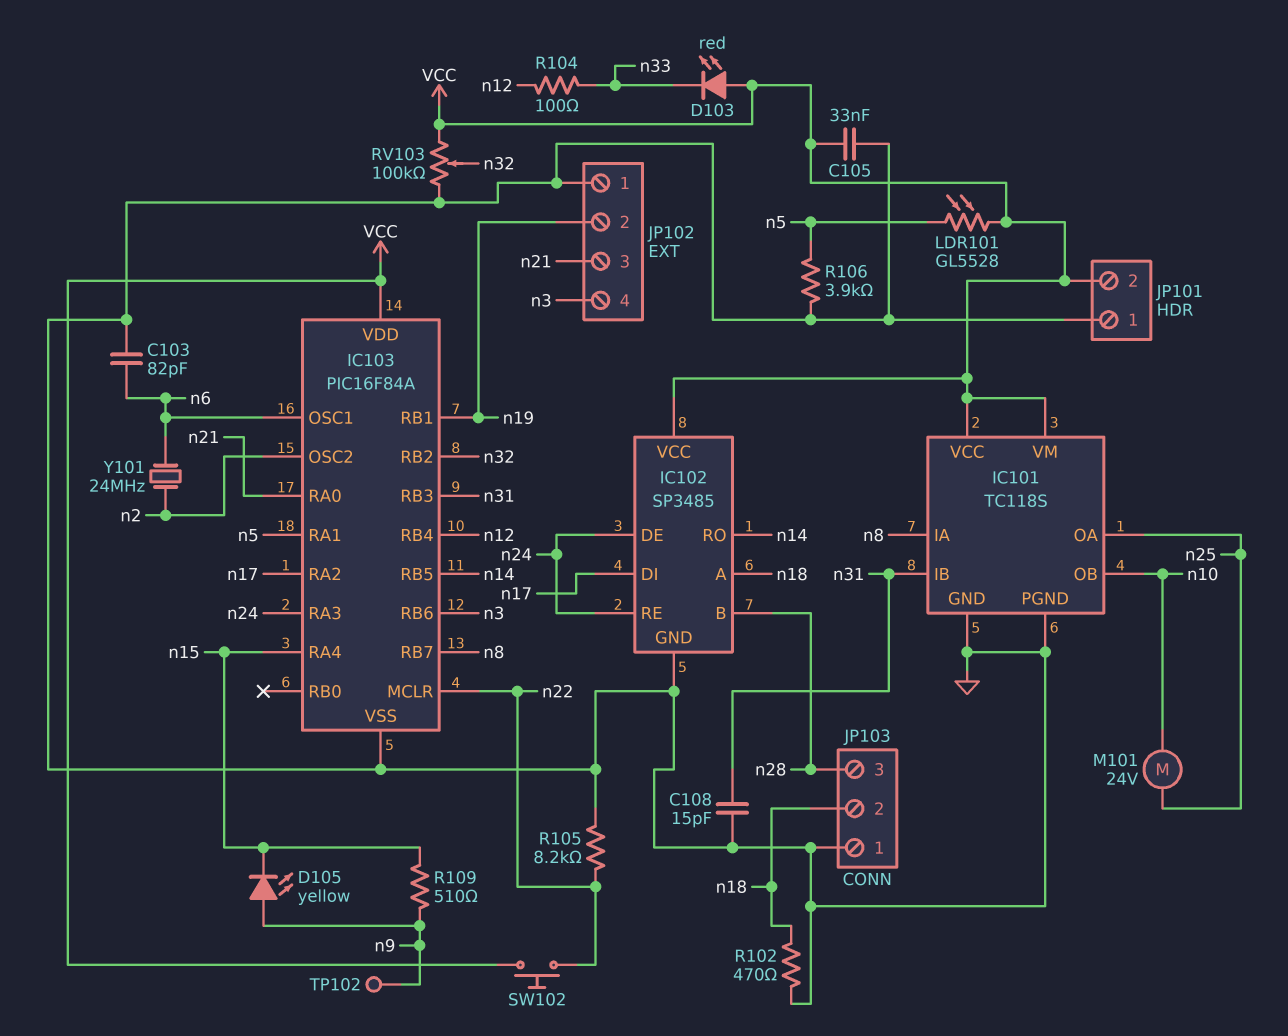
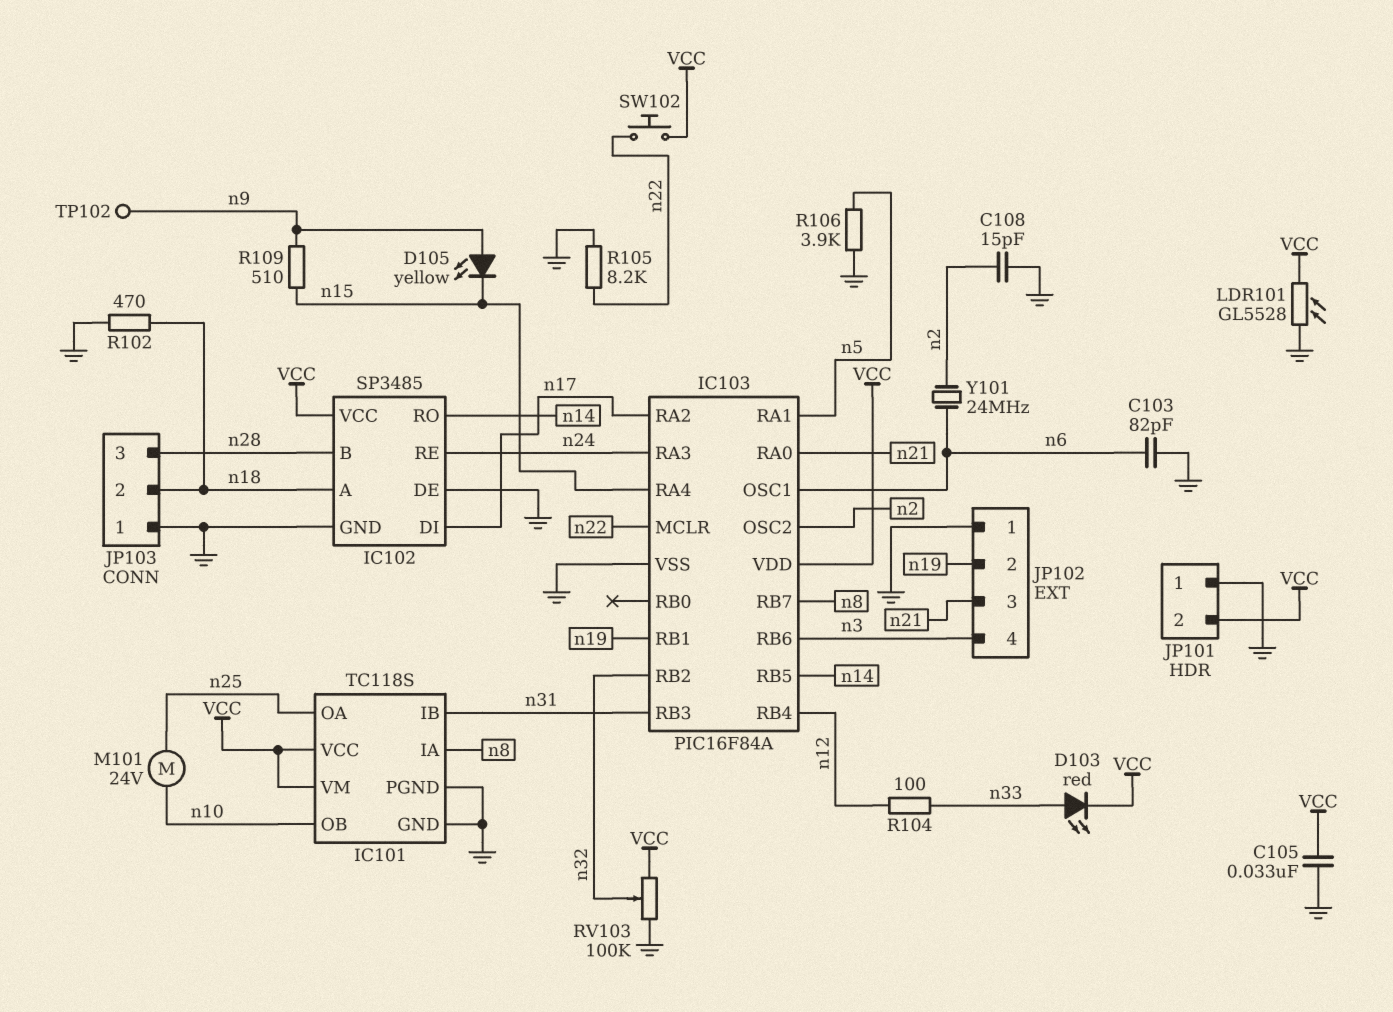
C108: 15pF (GND, n31) -> 15pF (GND, n2)
D103: LED red (A VCC, K n33) -> LED red (A n33, K VCC)
IC102 pin DE: n24 -> GND
LDR101: GL5528 (VCC, n5) -> GL5528 (GND, VCC)

